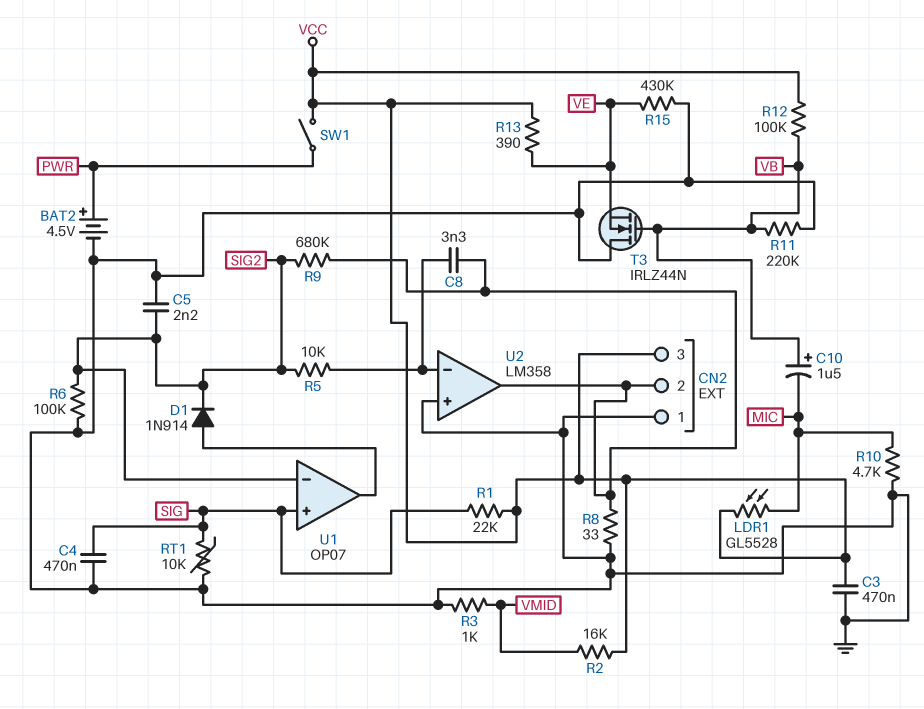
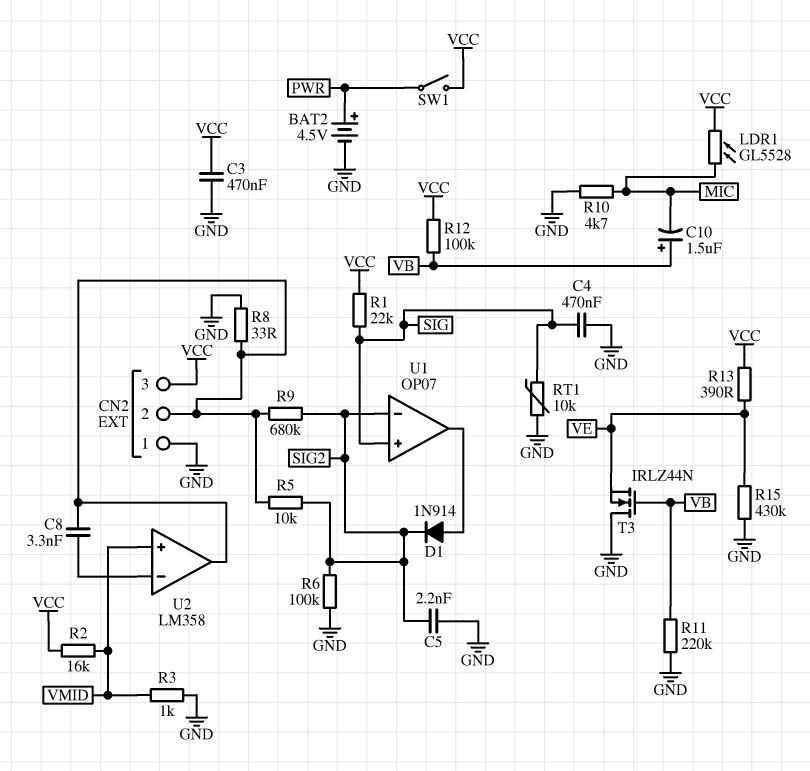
R5: 10k (SIG2, U2/in-) -> 10k (CN2/2, SIG2)
U2 pin in+: GND -> VMID

